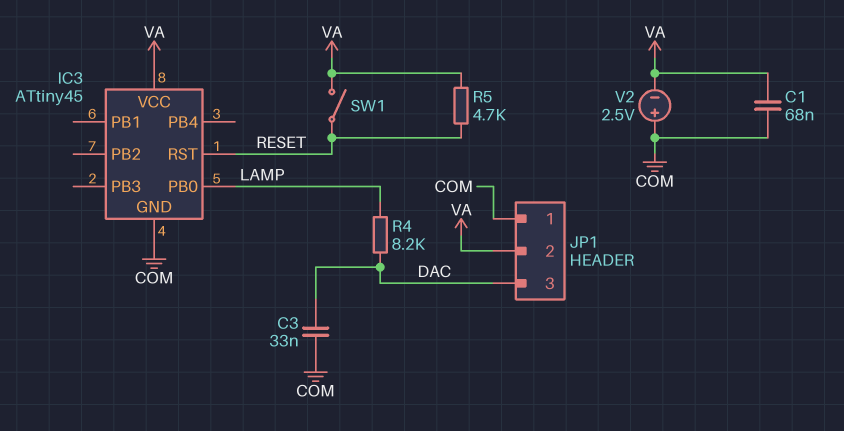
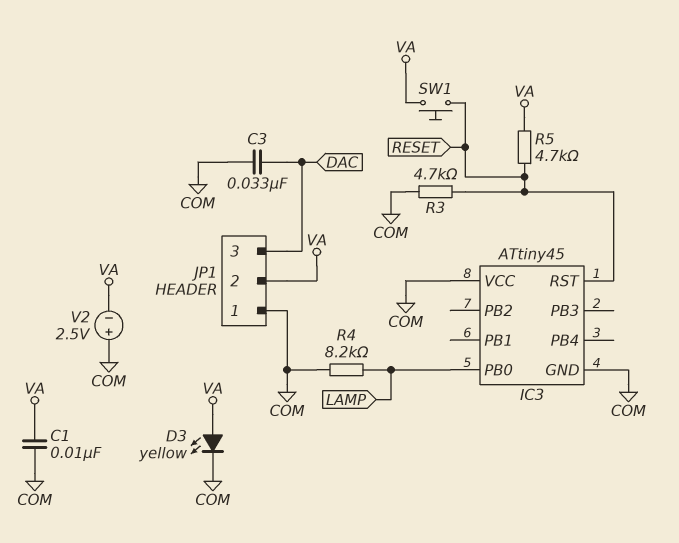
C1: 68nF (COM, VA) -> 10nF (COM, VA)
D3: none -> LED yellow (A VA, K COM)
IC3 pin VCC: VA -> COM
R3: none -> 4.7k (COM, RESET)
R4: 8.2k (DAC, LAMP) -> 8.2k (COM, LAMP)
SW1: switch (RESET, VA) -> button (RESET, VA)

